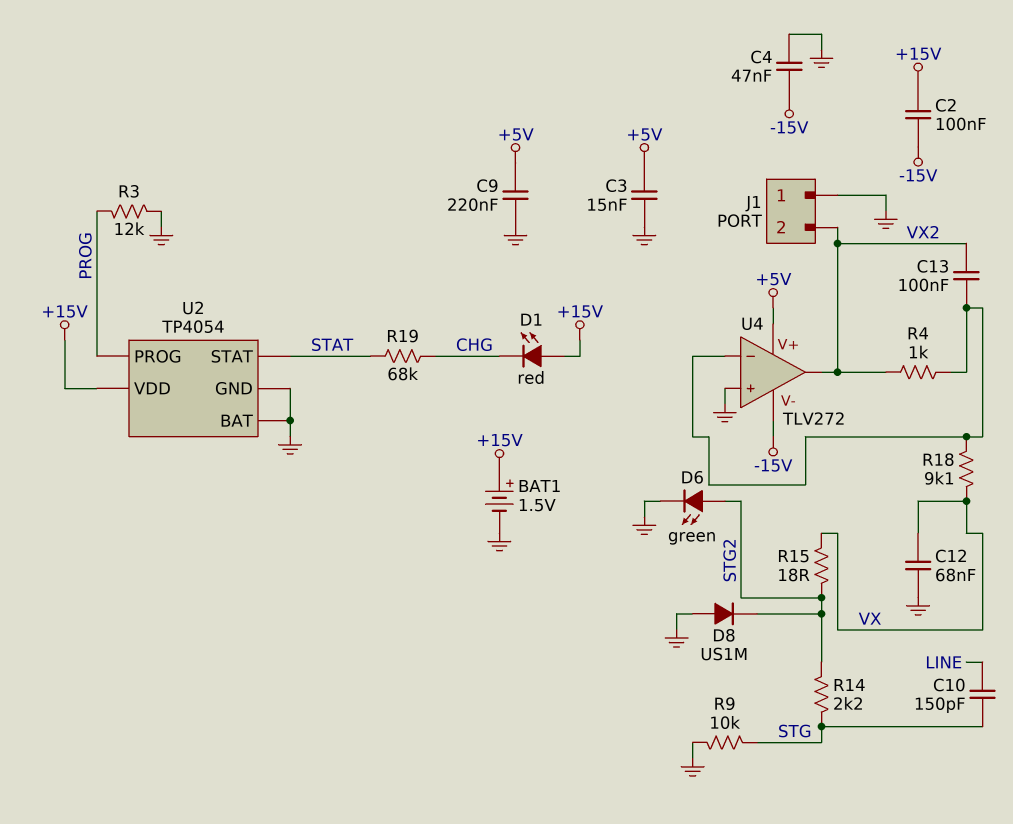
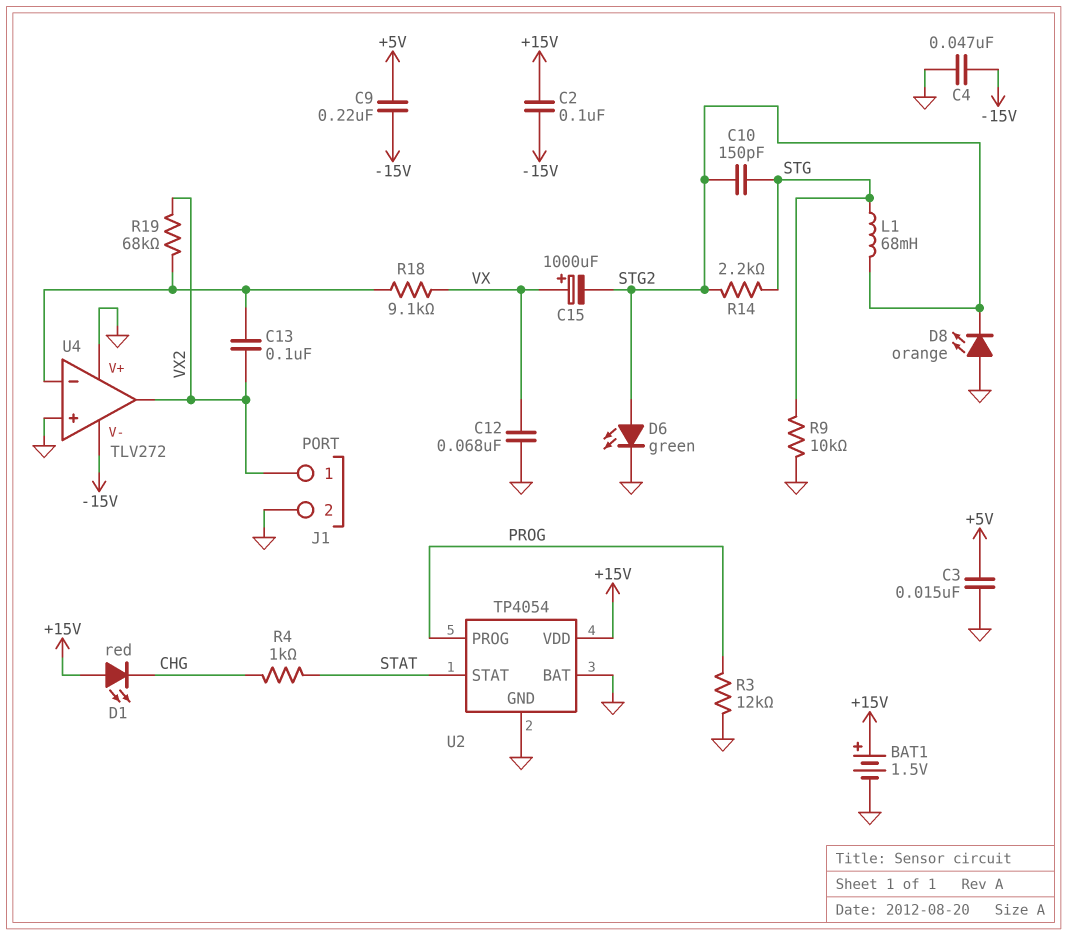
C9: 220nF (+5V, GND) -> 220nF (+5V, -15V)
C10: 150pF (LINE, STG) -> 150pF (STG, STG2)
C15: none -> 1000uF (plus VX, minus STG2)
D8: diode US1M (A GND, K STG2) -> LED orange (A GND, K STG2)
J1 pin 1: GND -> VX2
J1 pin 2: VX2 -> GND
L1: none -> 68mH (STG, STG2)
R4: 1k (U4/in-, VX2) -> 1k (CHG, STAT)
R15: 18 (STG2, VX) -> none
R19: 68k (CHG, STAT) -> 68k (U4/in-, VX2)
U4 pin V+: +5V -> GND

